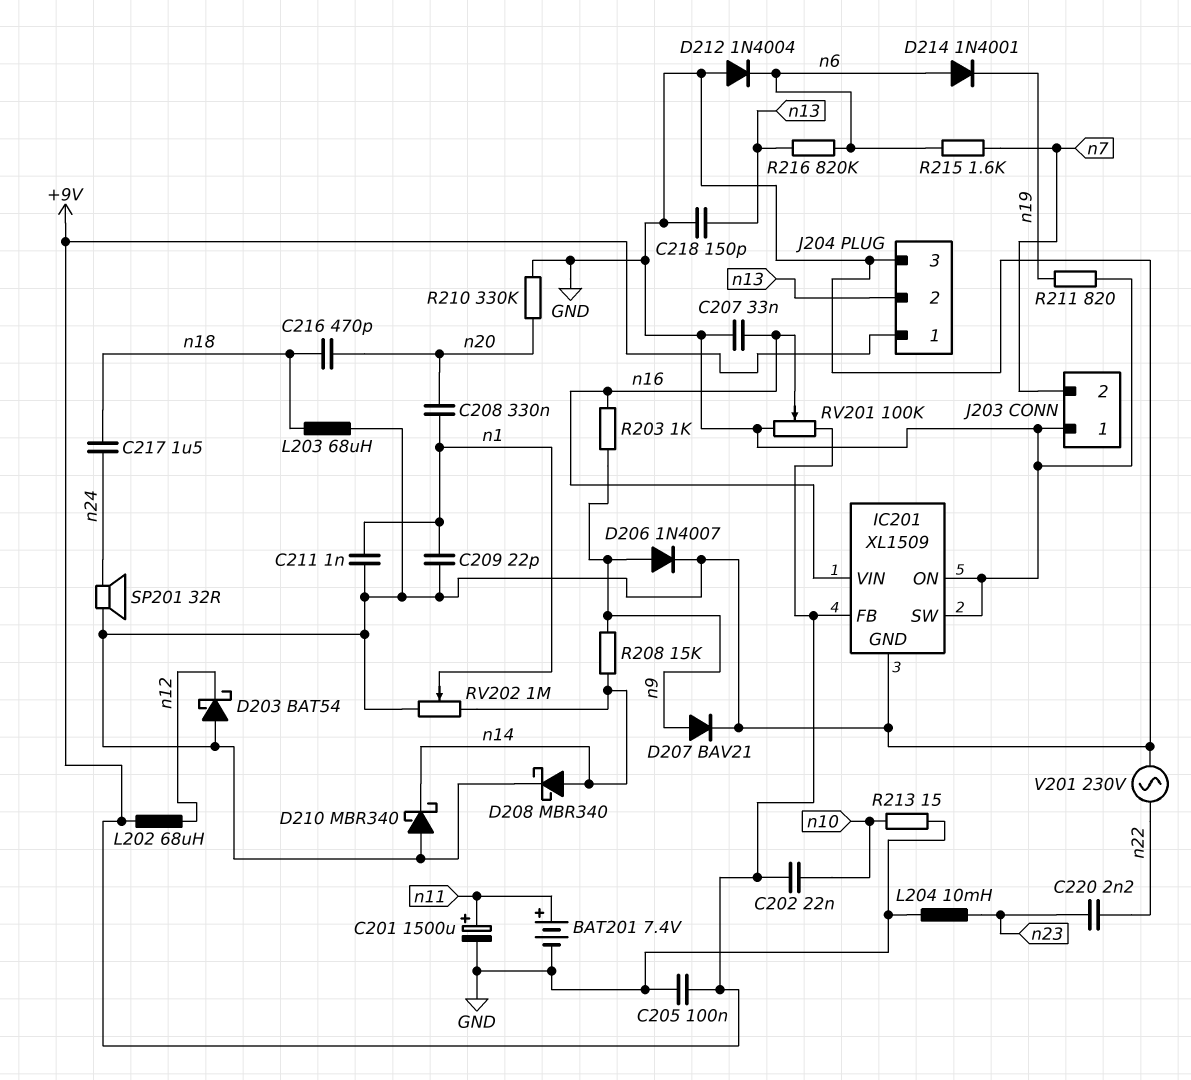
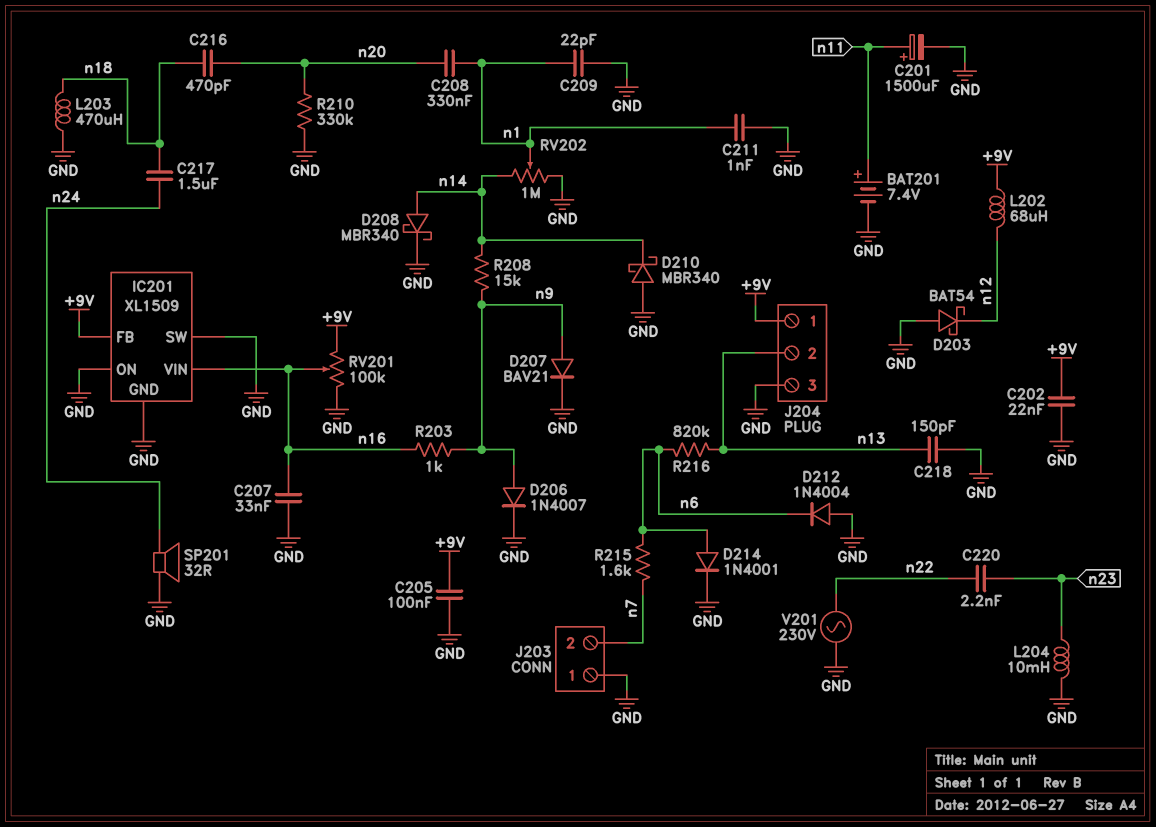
C202: 22nF (+9V, n10) -> 22nF (+9V, GND)
D214: diode 1N4001 (A n6, K n19) -> diode 1N4001 (A n6, K GND)
L203: 68uH (GND, n18) -> 470uH (GND, n18)
R211: 820 (GND, n19) -> none
R213: 15 (GND, n10) -> none

